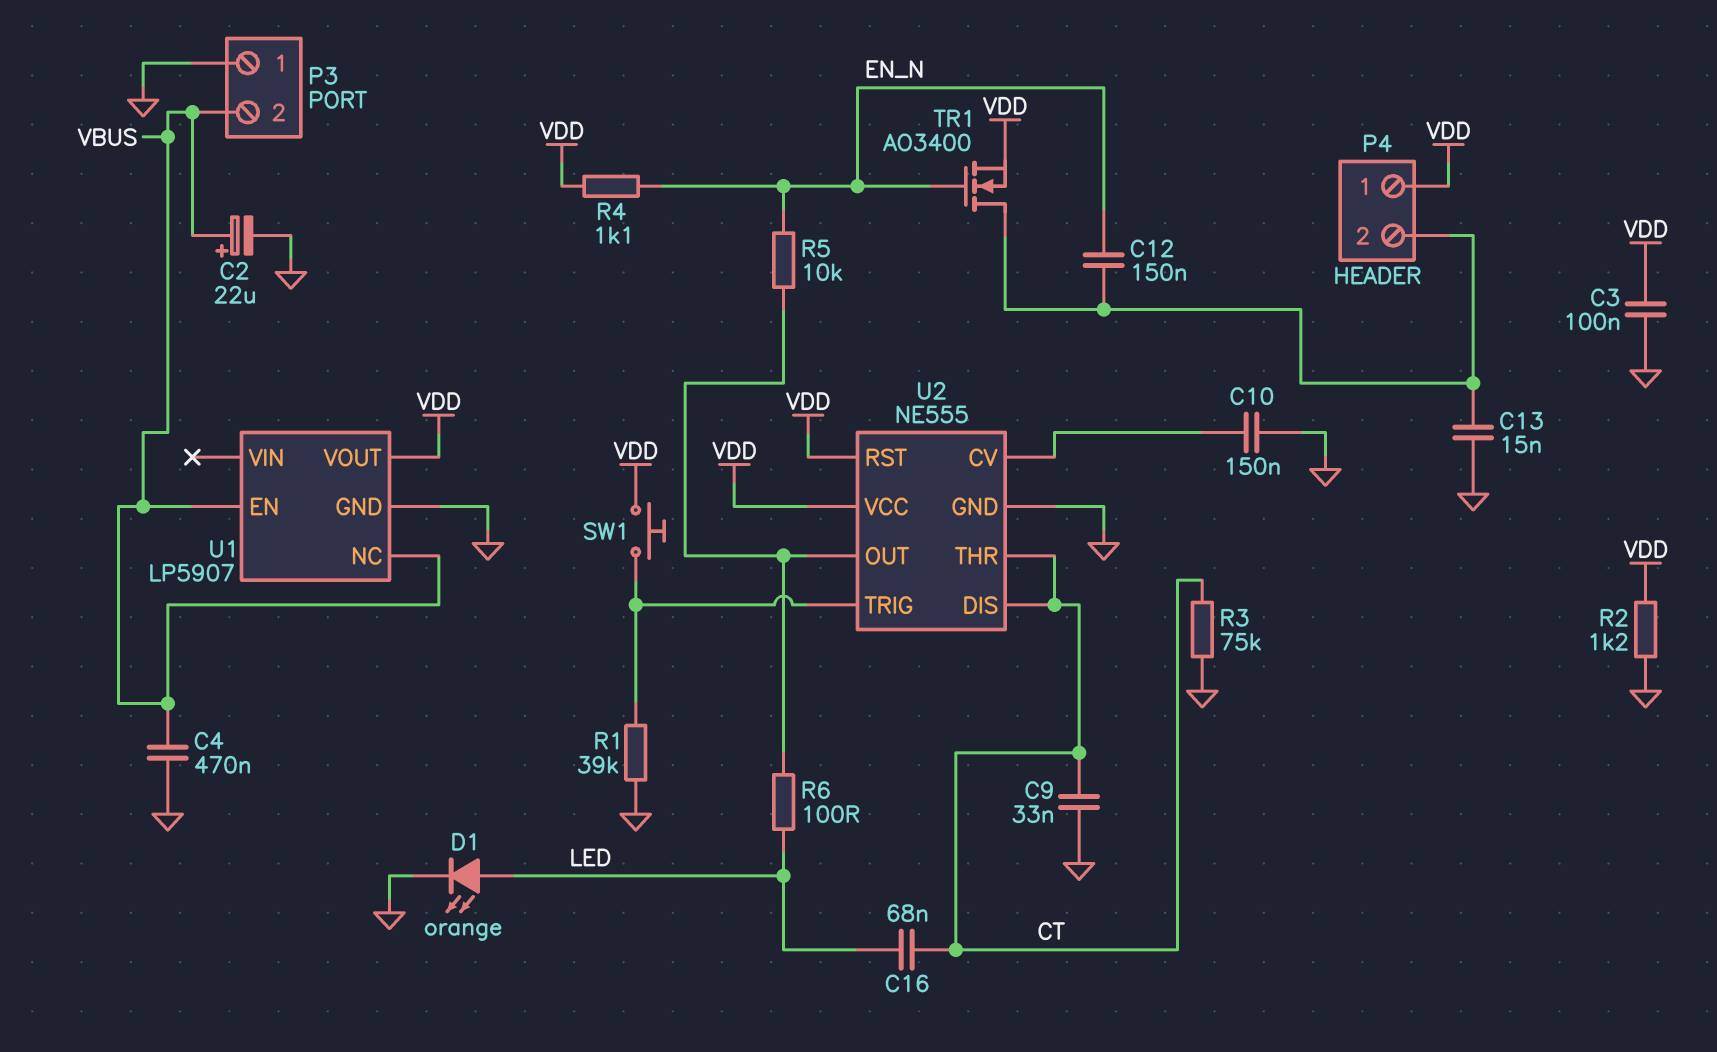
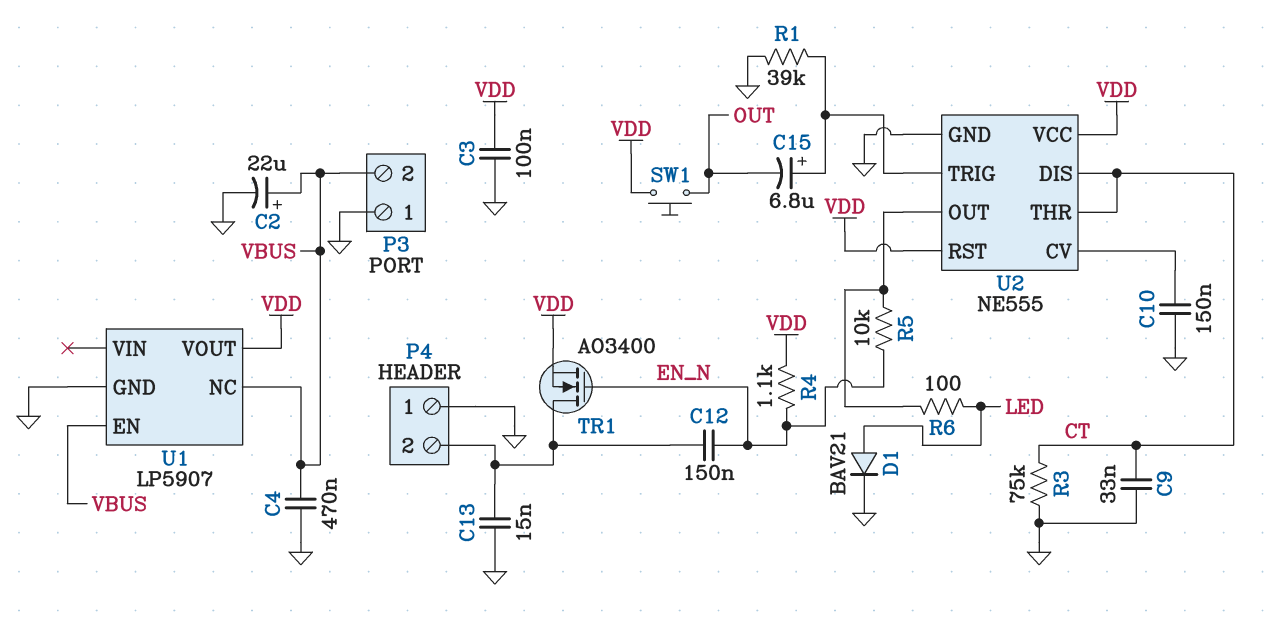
C15: none -> 6.8uF (plus U2/TRIG, minus OUT)
C16: 68nF (CT, LED) -> none
D1: LED orange (A LED, K GND) -> diode BAV21 (A LED, K GND)
P4 pin 1: VDD -> GND
R2: 1.2k (GND, VDD) -> none
SW1: button (U2/TRIG, VDD) -> button (OUT, VDD)

